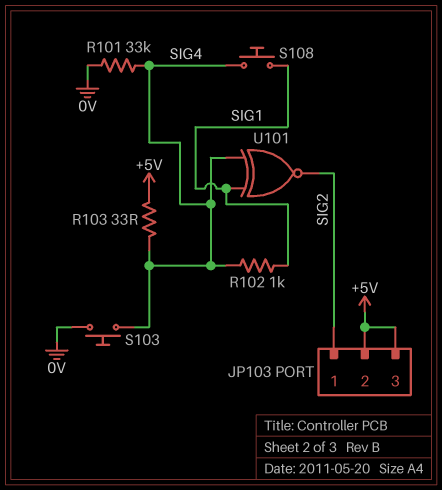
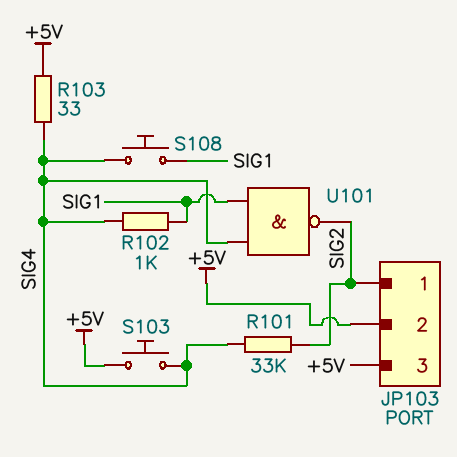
R101: 33k (0V, SIG4) -> 33k (SIG2, SIG4)
S103: button (0V, SIG4) -> button (+5V, SIG4)
U101: XNOR (in SIG1, in SIG4, out SIG2) -> NAND (in SIG1, in SIG4, out SIG2)

